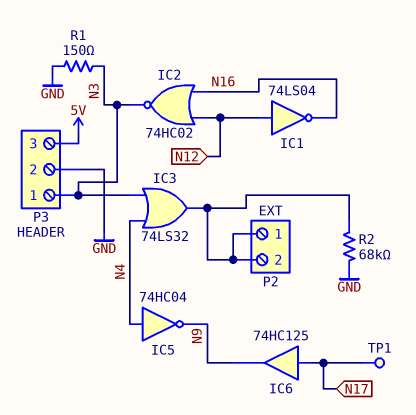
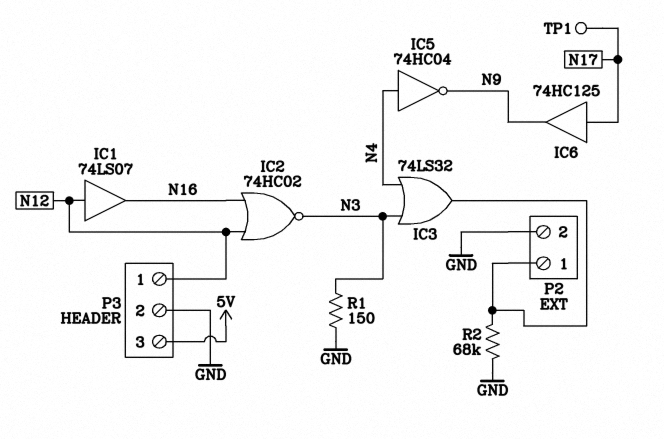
IC1: NOT 74LS04 (in N12, out N16) -> buffer 74LS07 (in N12, out N16)
P2 pin 2: P2/1 -> GND
P3 pin 1: N3 -> N12

